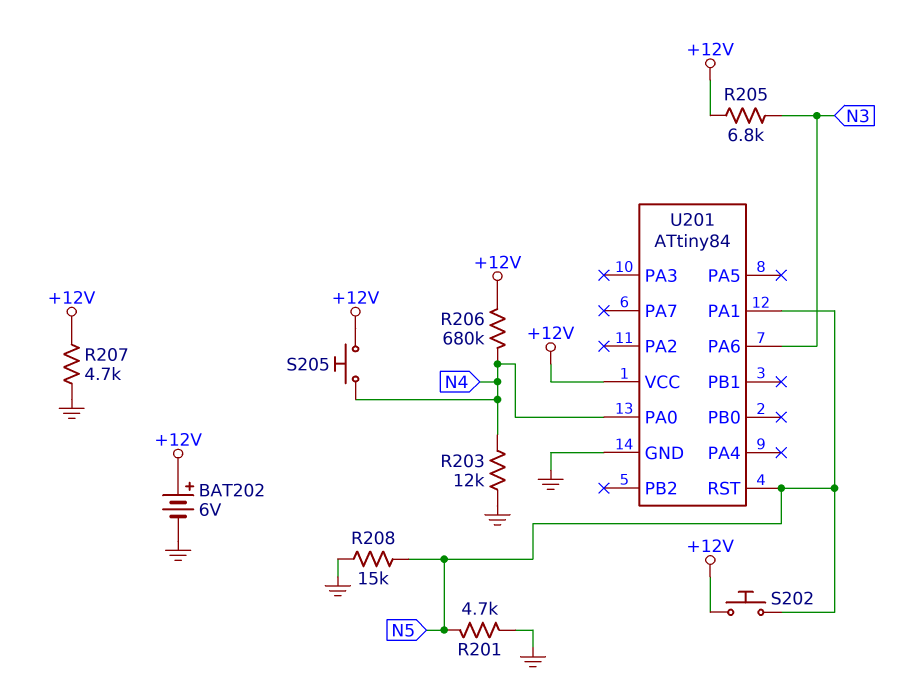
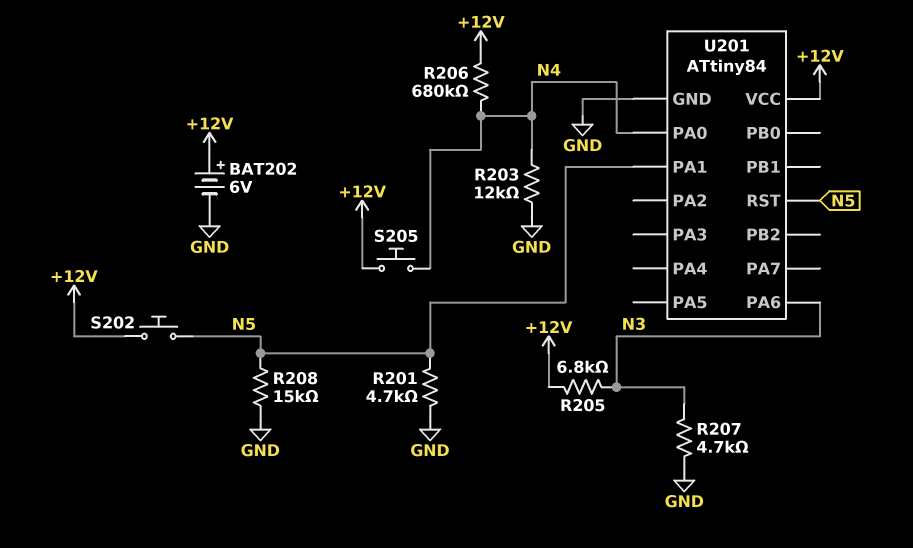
R207: 4.7k (+12V, GND) -> 4.7k (GND, N3)

